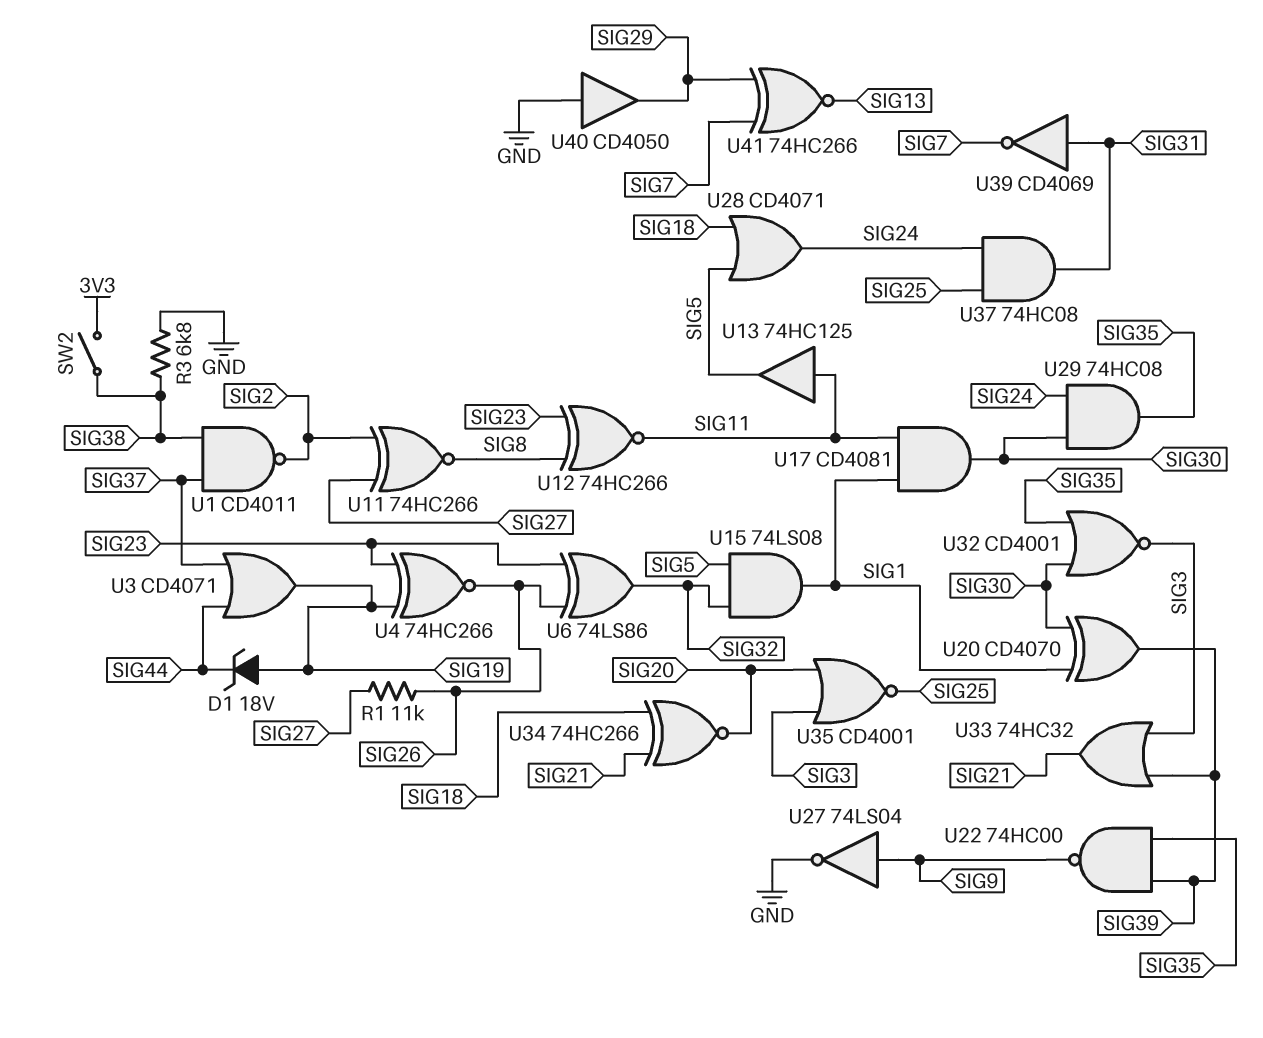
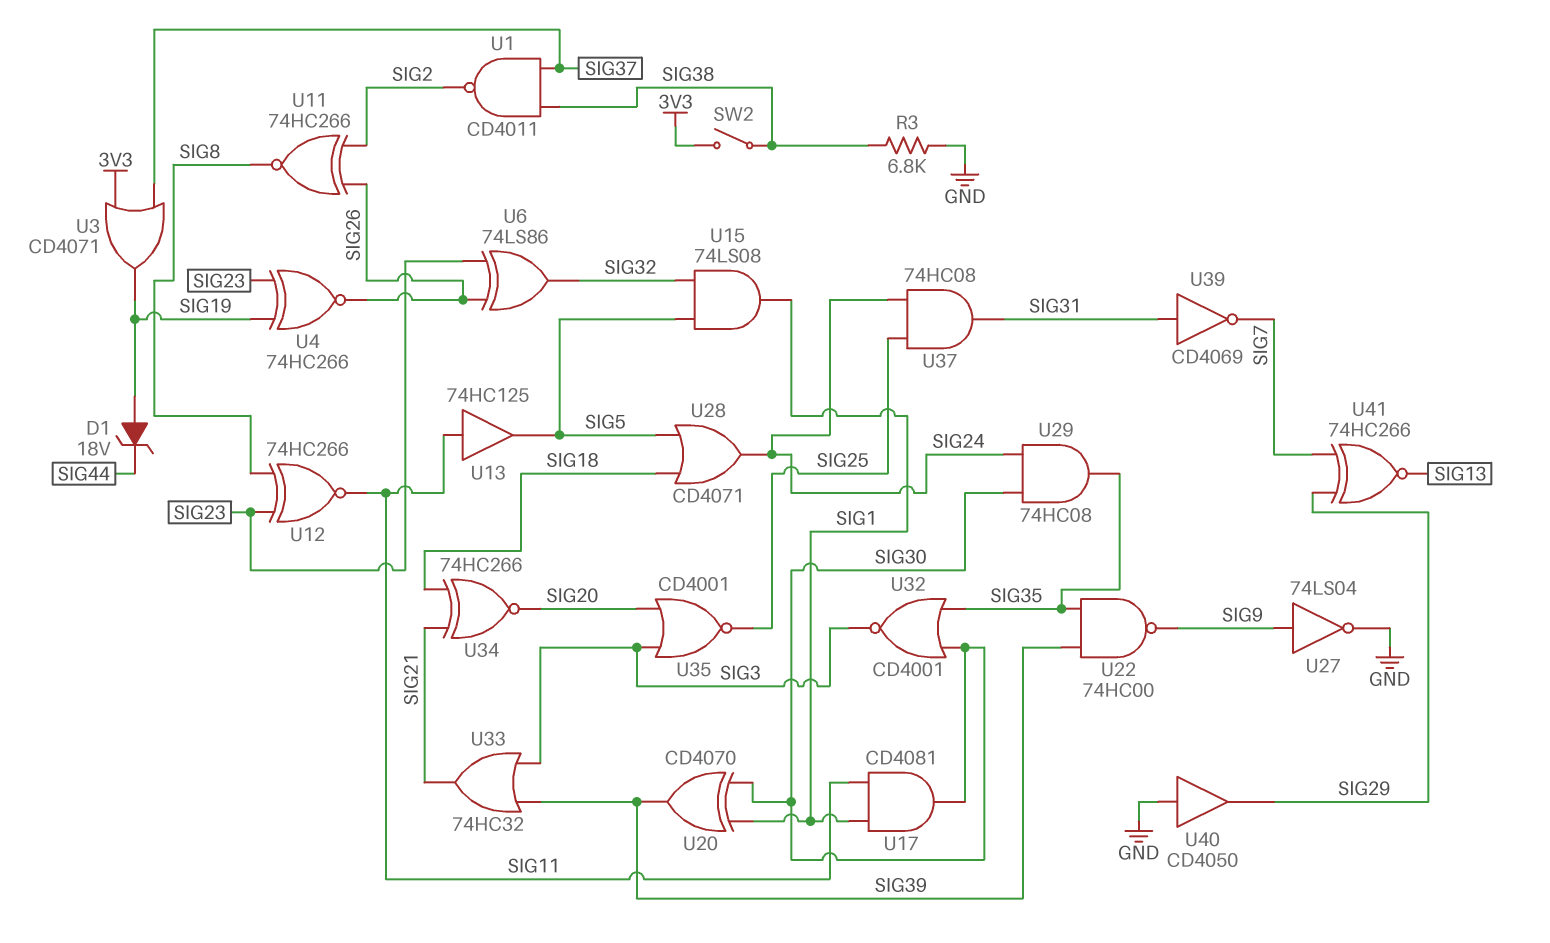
R1: 11k (SIG26, SIG27) -> none
U3: OR CD4071 (in SIG37, in SIG44, out SIG19) -> OR CD4071 (in 3V3, in SIG37, out SIG19)
U11: XNOR 74HC266 (in SIG2, in SIG27, out SIG8) -> XNOR 74HC266 (in SIG2, in SIG26, out SIG8)

